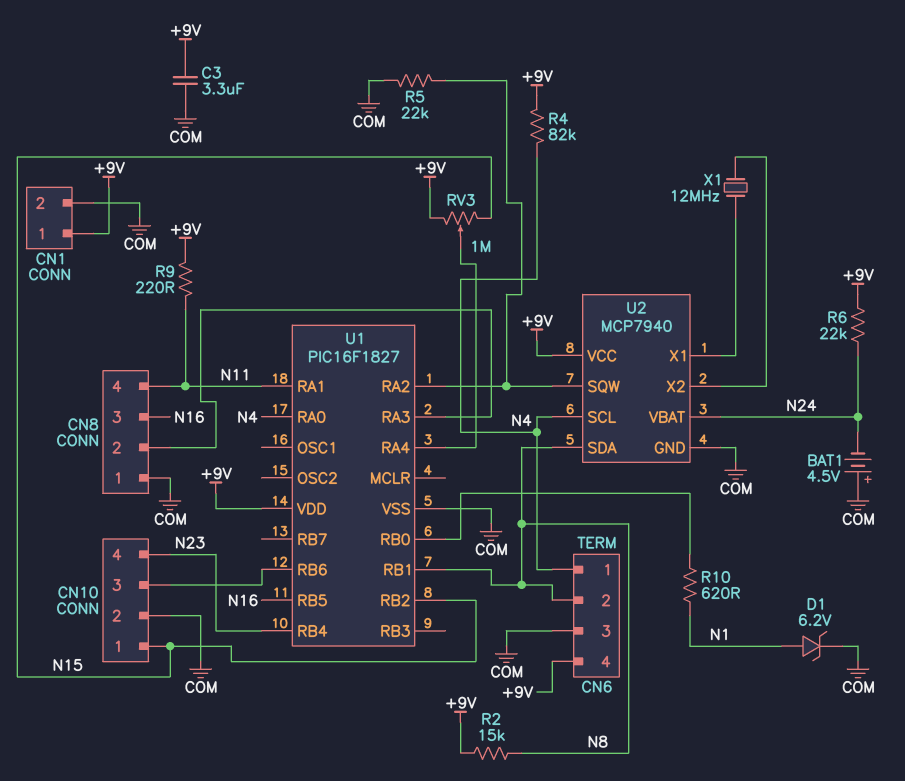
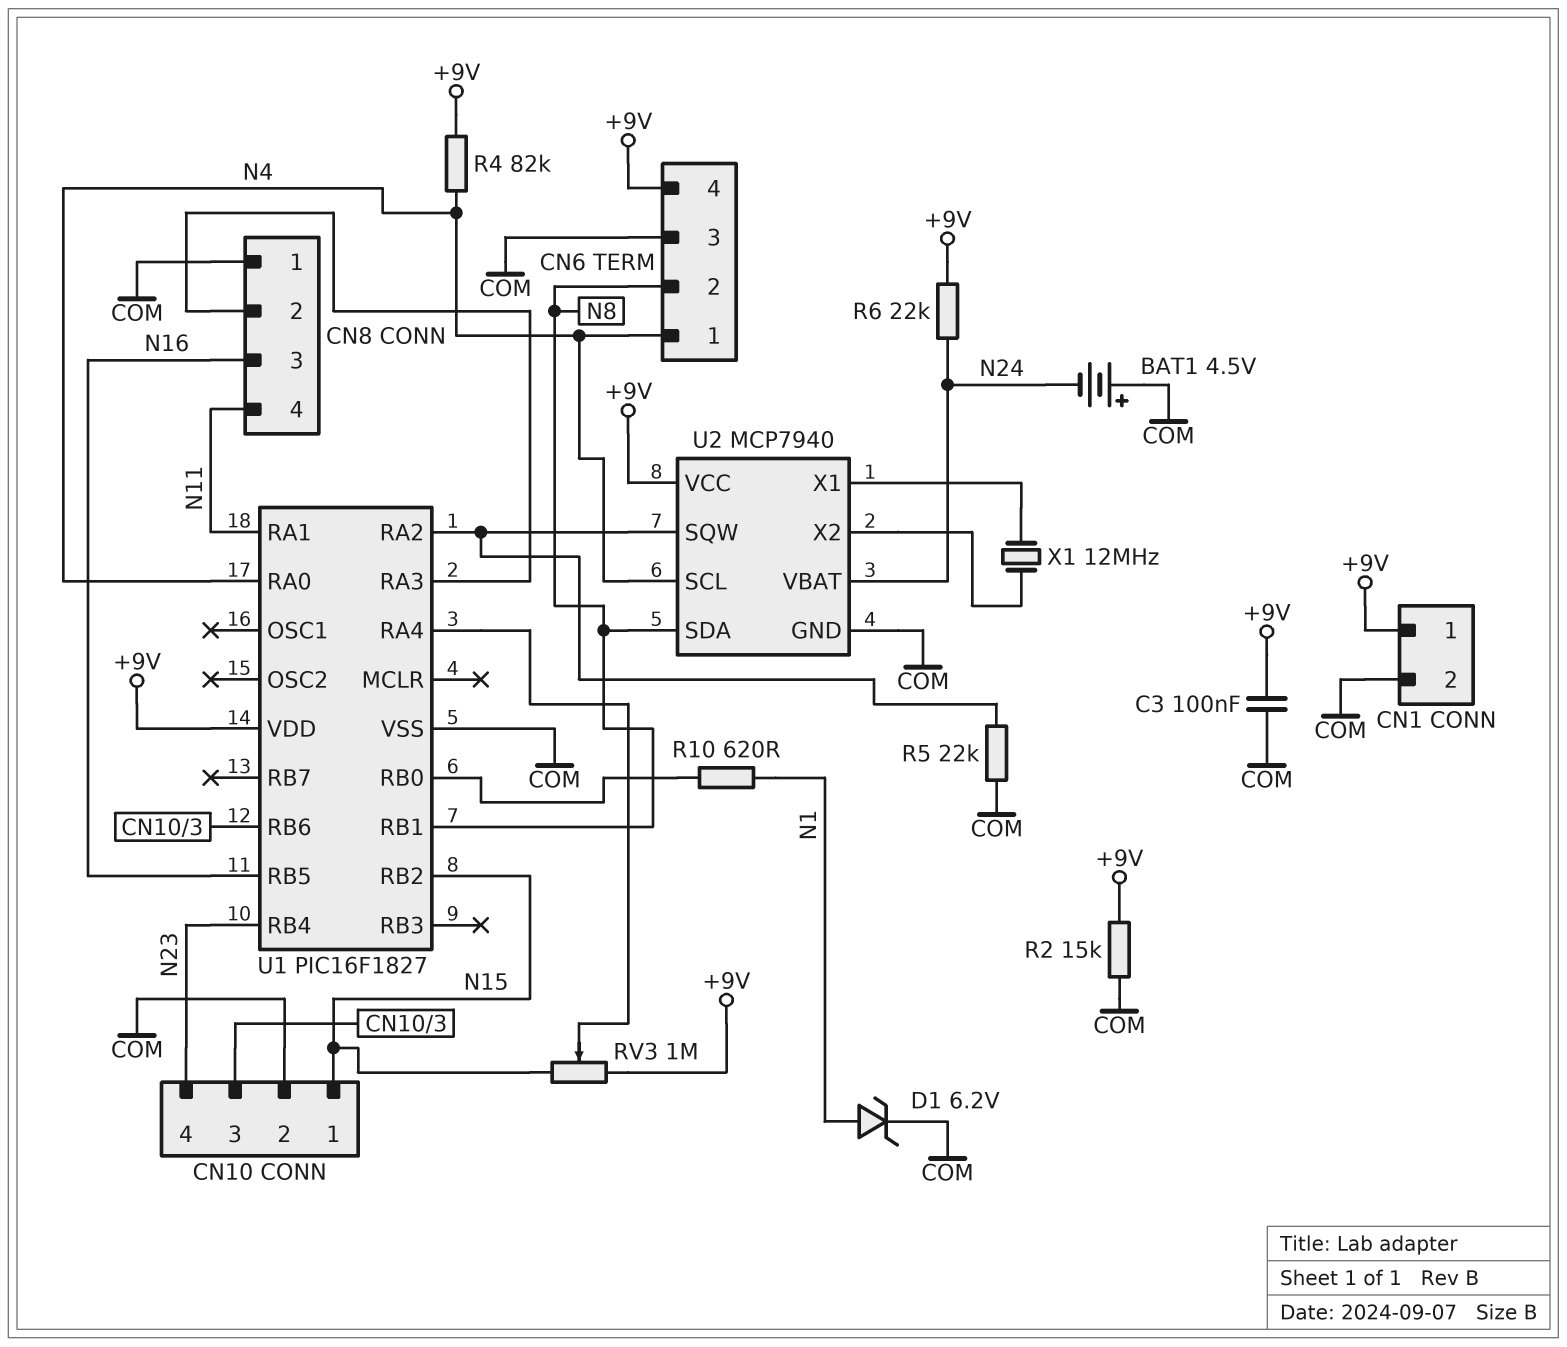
C3: 3.3uF (+9V, COM) -> 100nF (+9V, COM)
R2: 15k (+9V, N8) -> 15k (+9V, COM)
R9: 220 (+9V, N11) -> none

